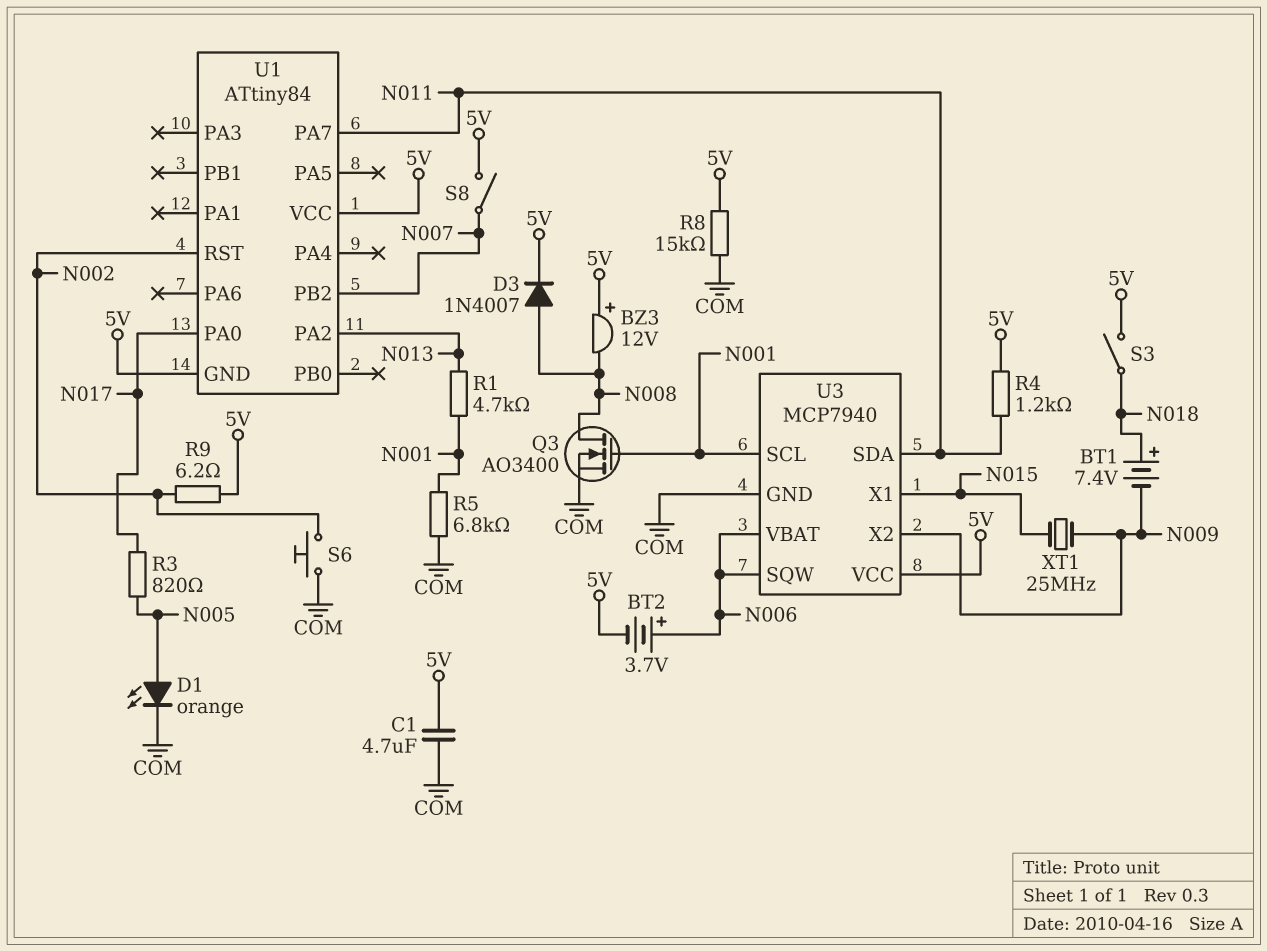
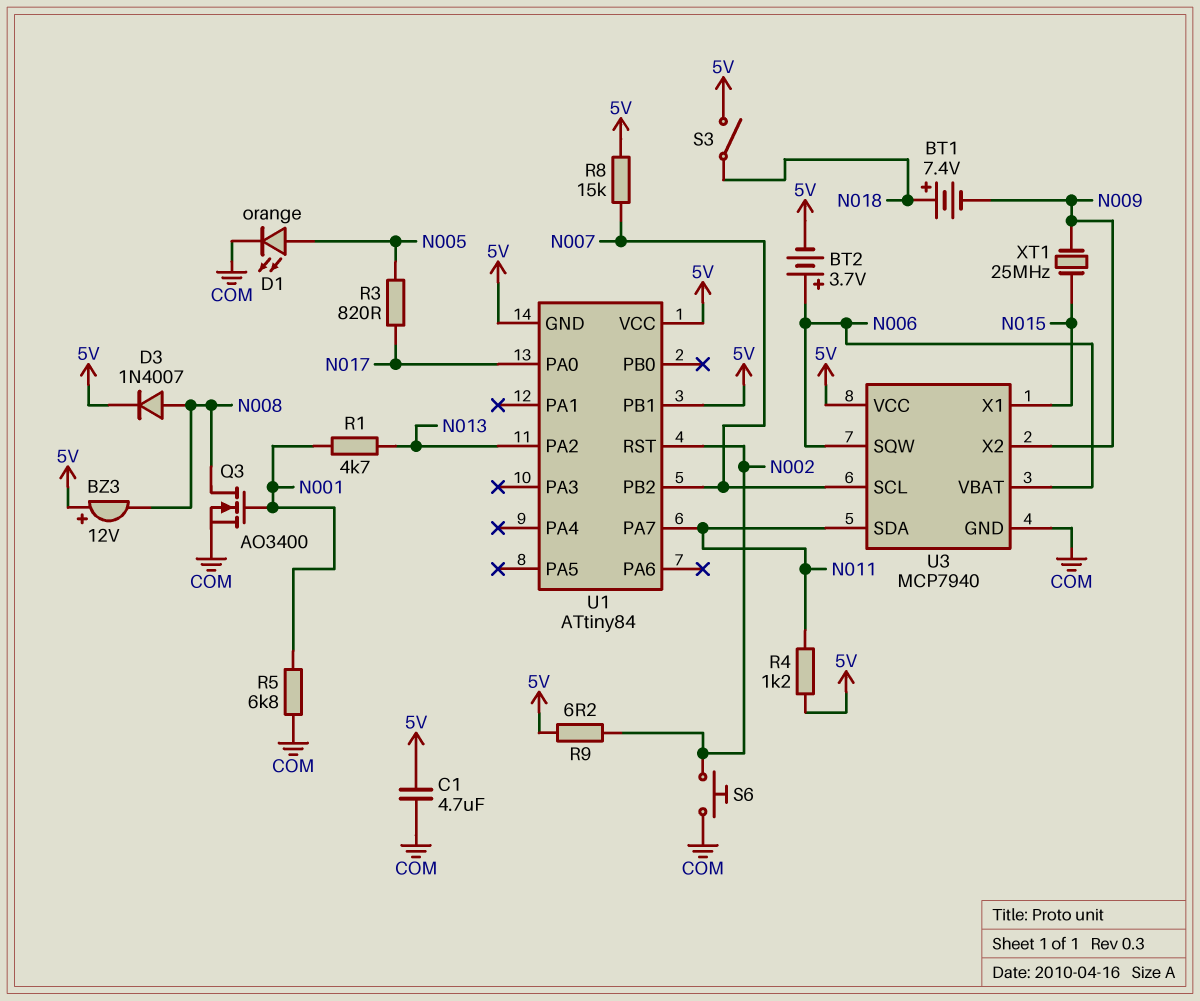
R8: 15k (5V, COM) -> 15k (5V, N007)
S8: switch (5V, N007) -> none
U1 pin PB1: none -> 5V
U3 pin SCL: N001 -> N007

